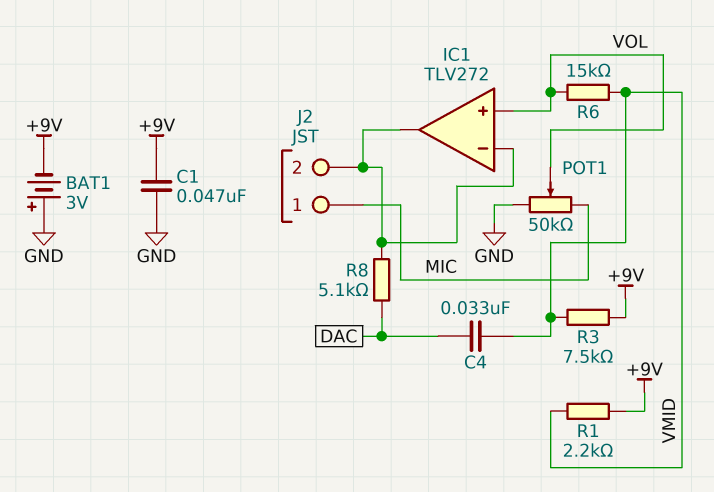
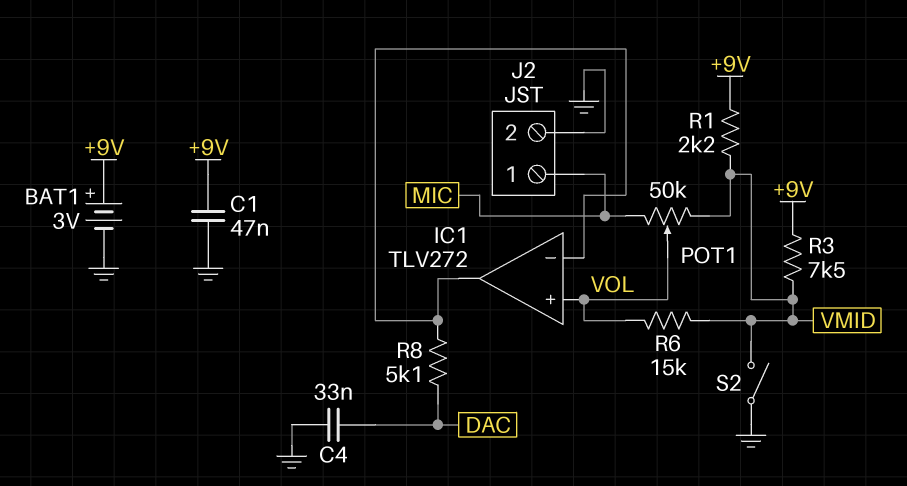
BAT1: 3V (plus GND, minus +9V) -> 3V (plus +9V, minus GND)
C4: 33nF (DAC, VMID) -> 33nF (DAC, GND)
J2 pin 2: IC1/in- -> GND
POT1: 50k (GND, MIC, wiper VOL) -> 50k (MIC, VMID, wiper VOL)
S2: none -> switch (GND, VMID)

